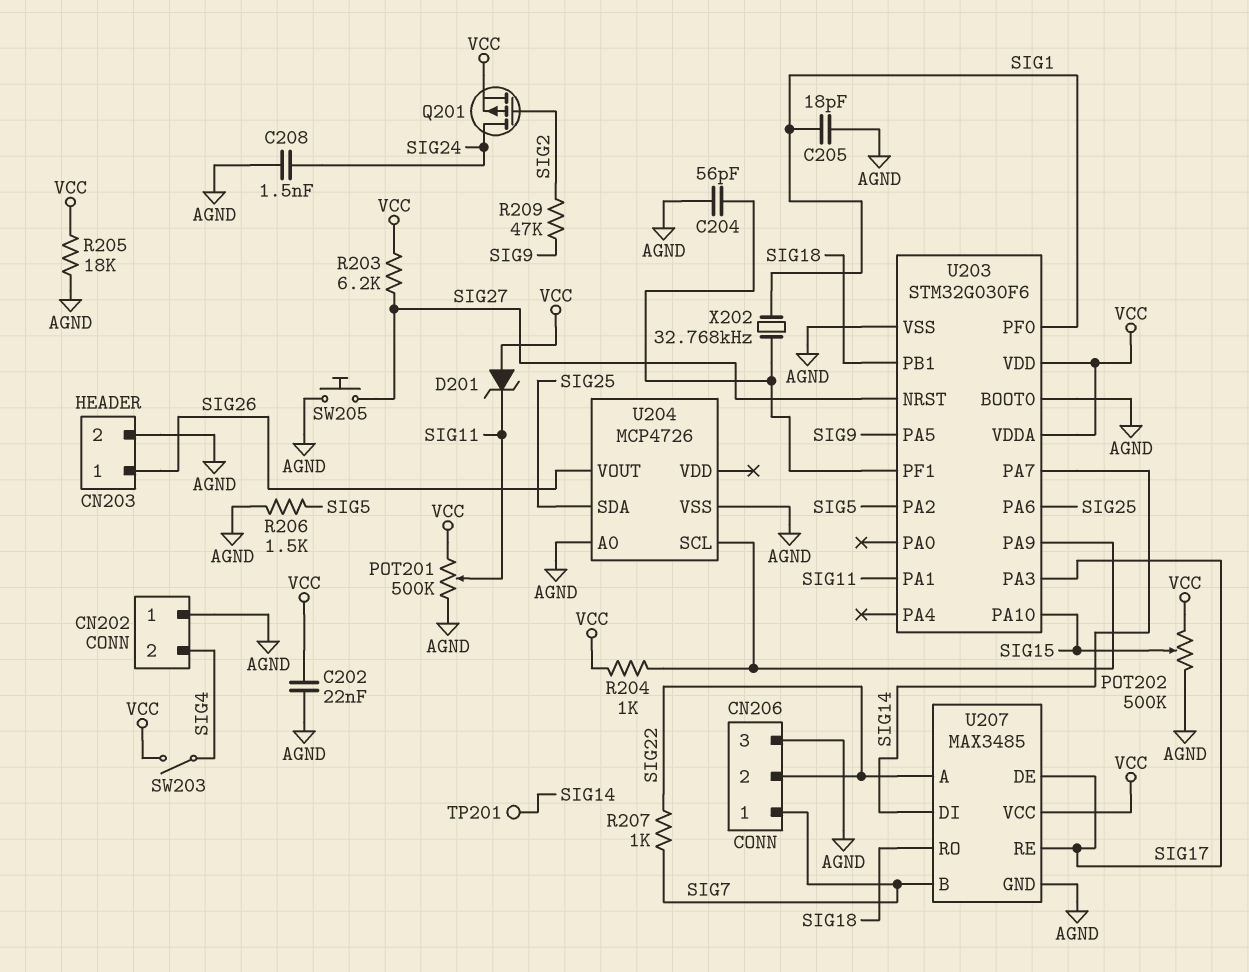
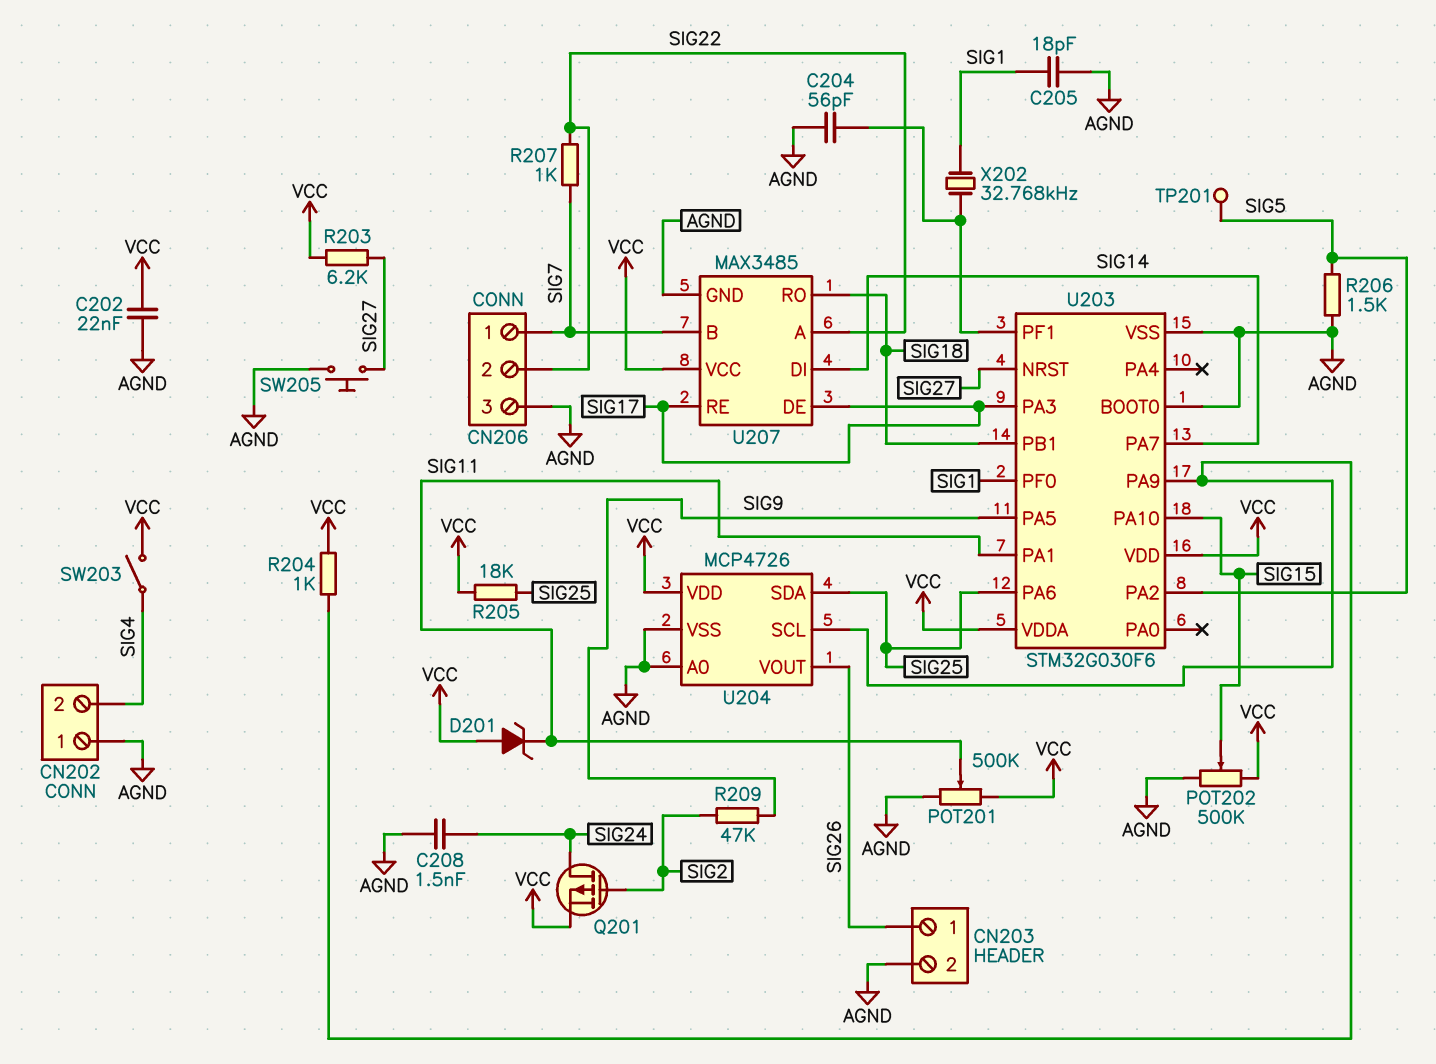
R205: 18k (AGND, VCC) -> 18k (SIG25, VCC)
TP201: test point (SIG14) -> test point (SIG5)
U204 pin VDD: none -> VCC

